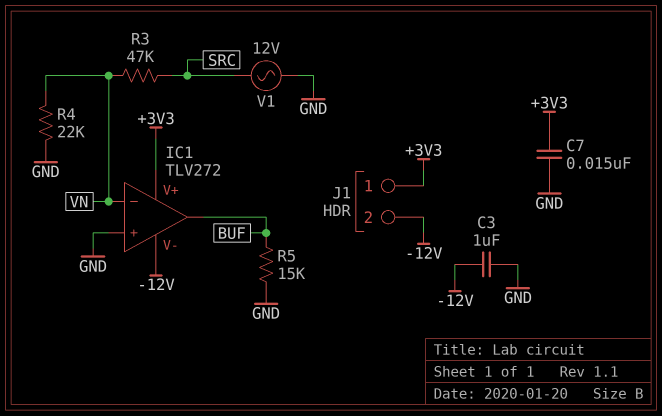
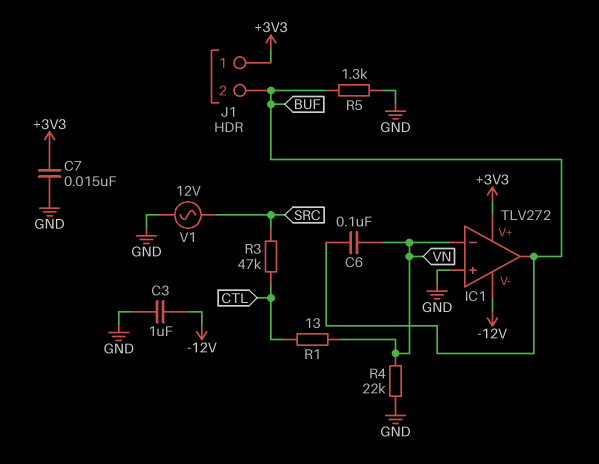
C6: none -> 100nF (BUF, VN)
J1 pin 2: -12V -> BUF
R1: none -> 13 (CTL, VN)
R3: 47k (SRC, VN) -> 47k (CTL, SRC)
R5: 15k (BUF, GND) -> 1.3k (BUF, GND)

